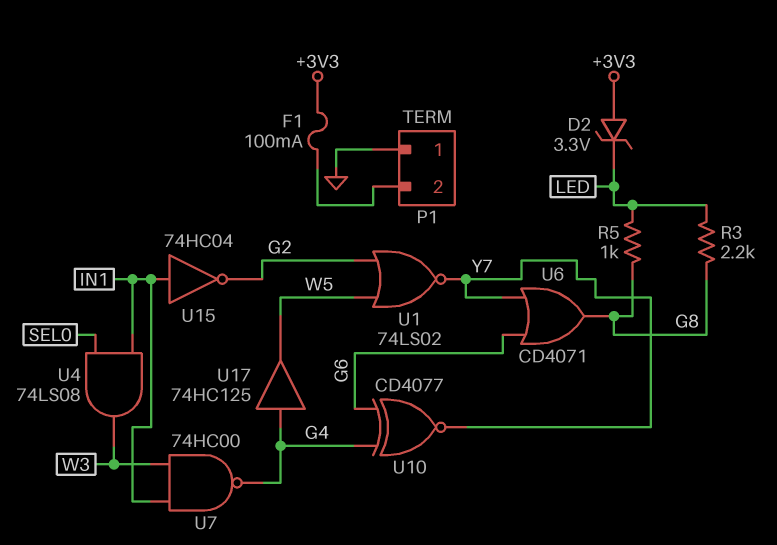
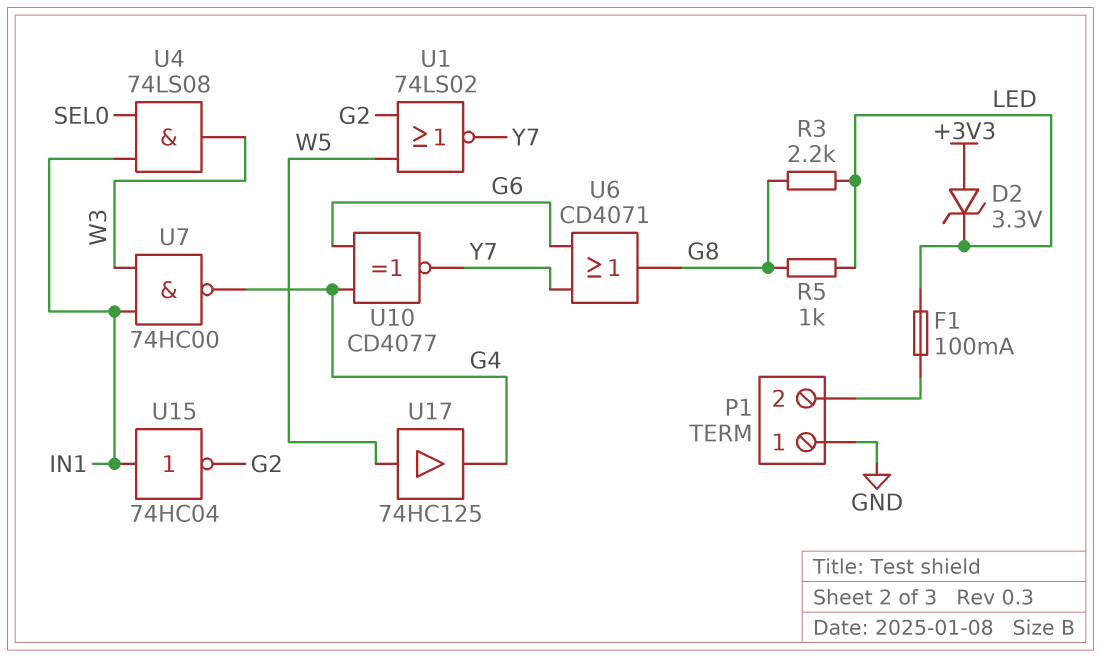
F1: 100mA (+3V3, P1/2) -> 100mA (LED, P1/2)
U17: buffer 74HC125 (in G4, out W5) -> buffer 74HC125 (in W5, out G4)

